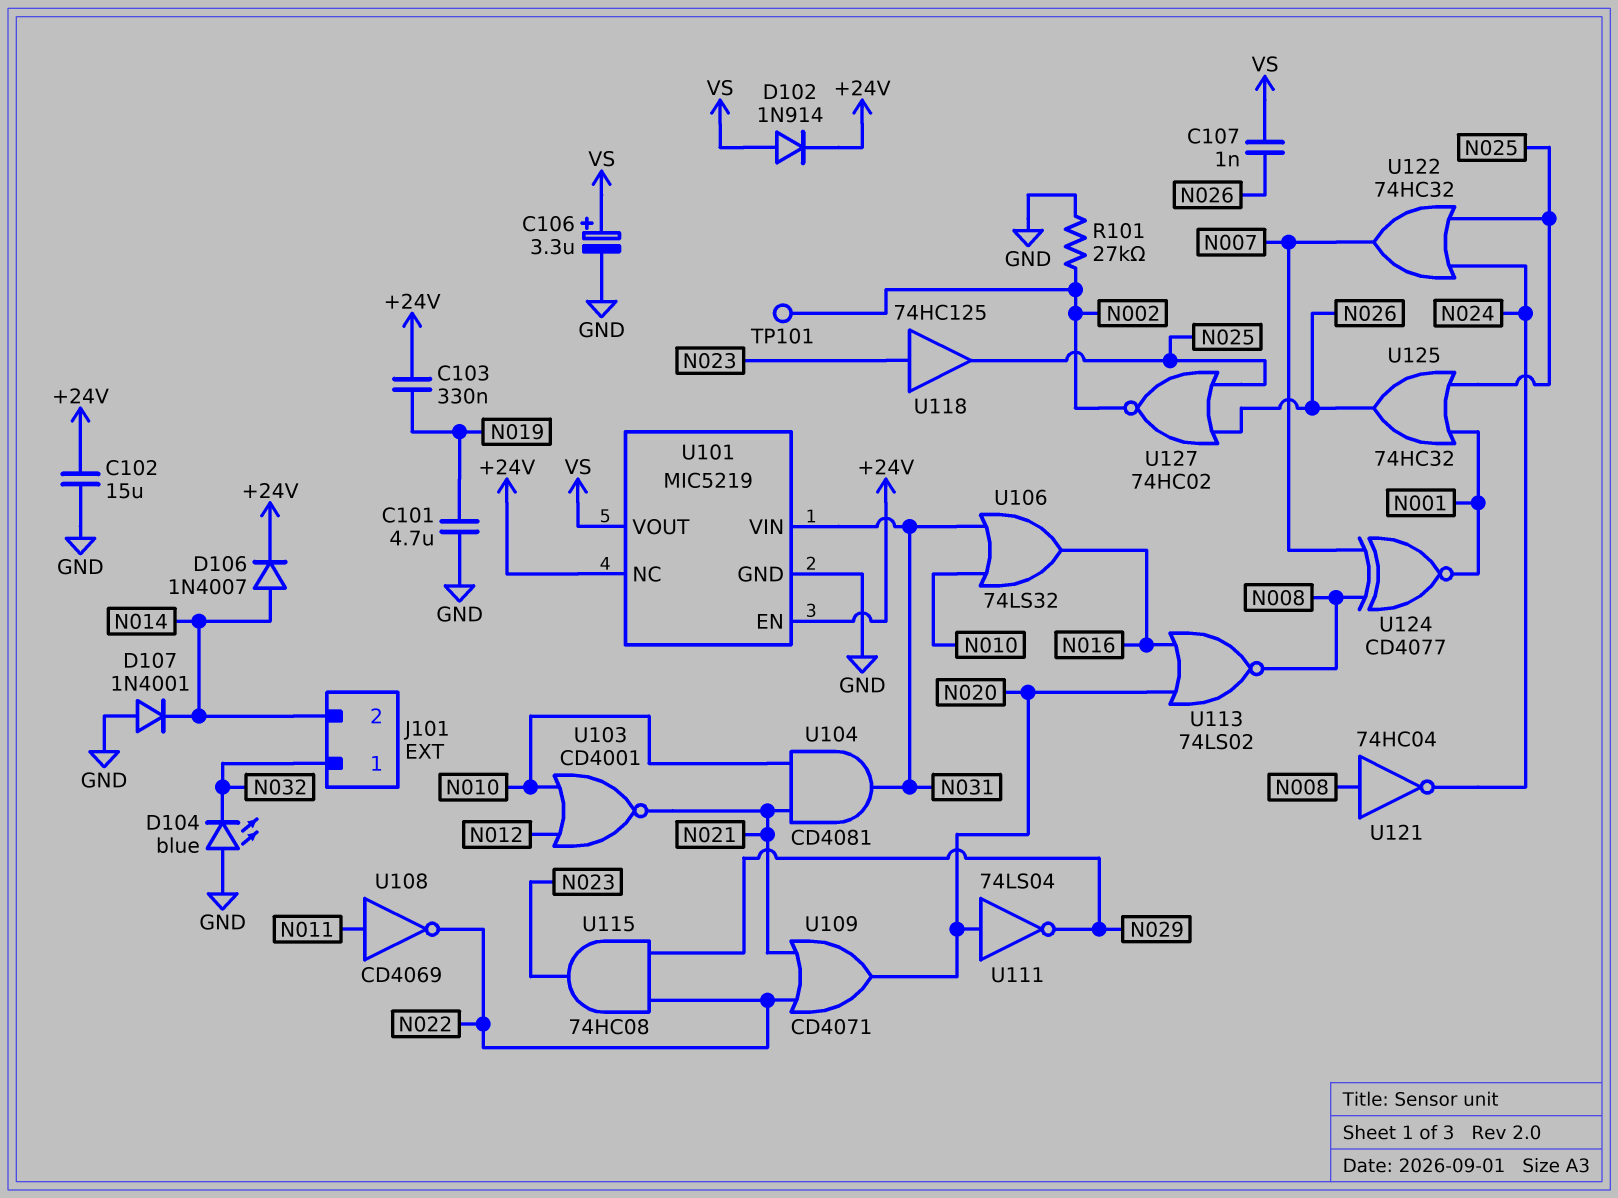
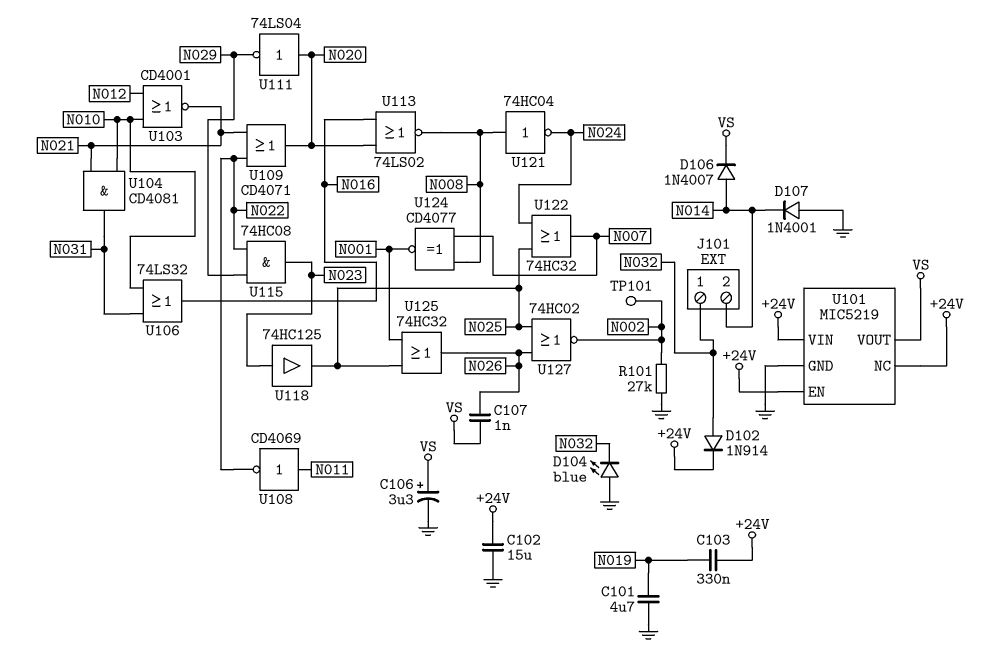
D102: diode 1N914 (A VS, K +24V) -> diode 1N914 (A N032, K +24V)
D106: diode 1N4007 (A N014, K +24V) -> diode 1N4007 (A N014, K VS)
U101 pin VIN: N031 -> +24V

